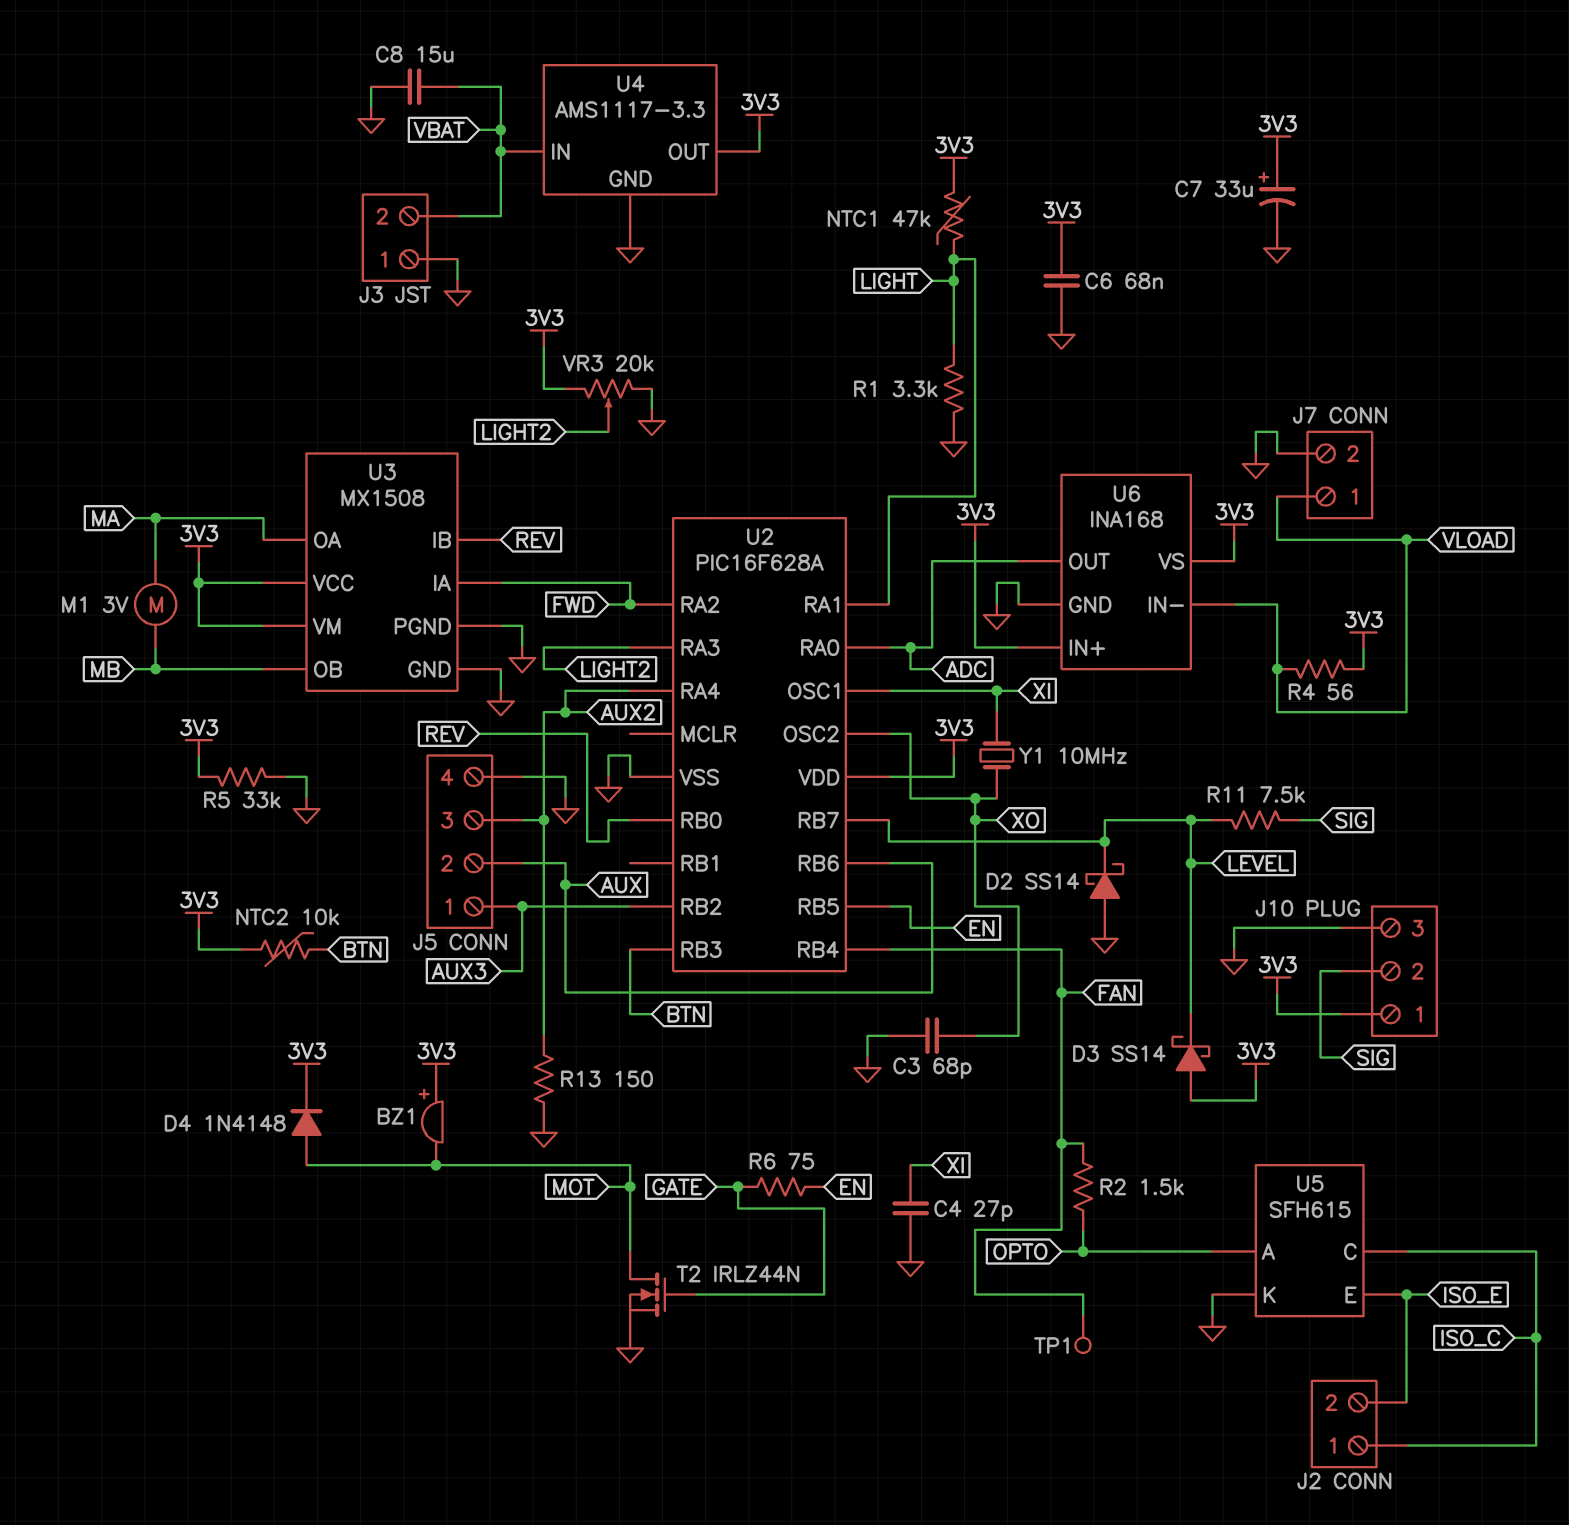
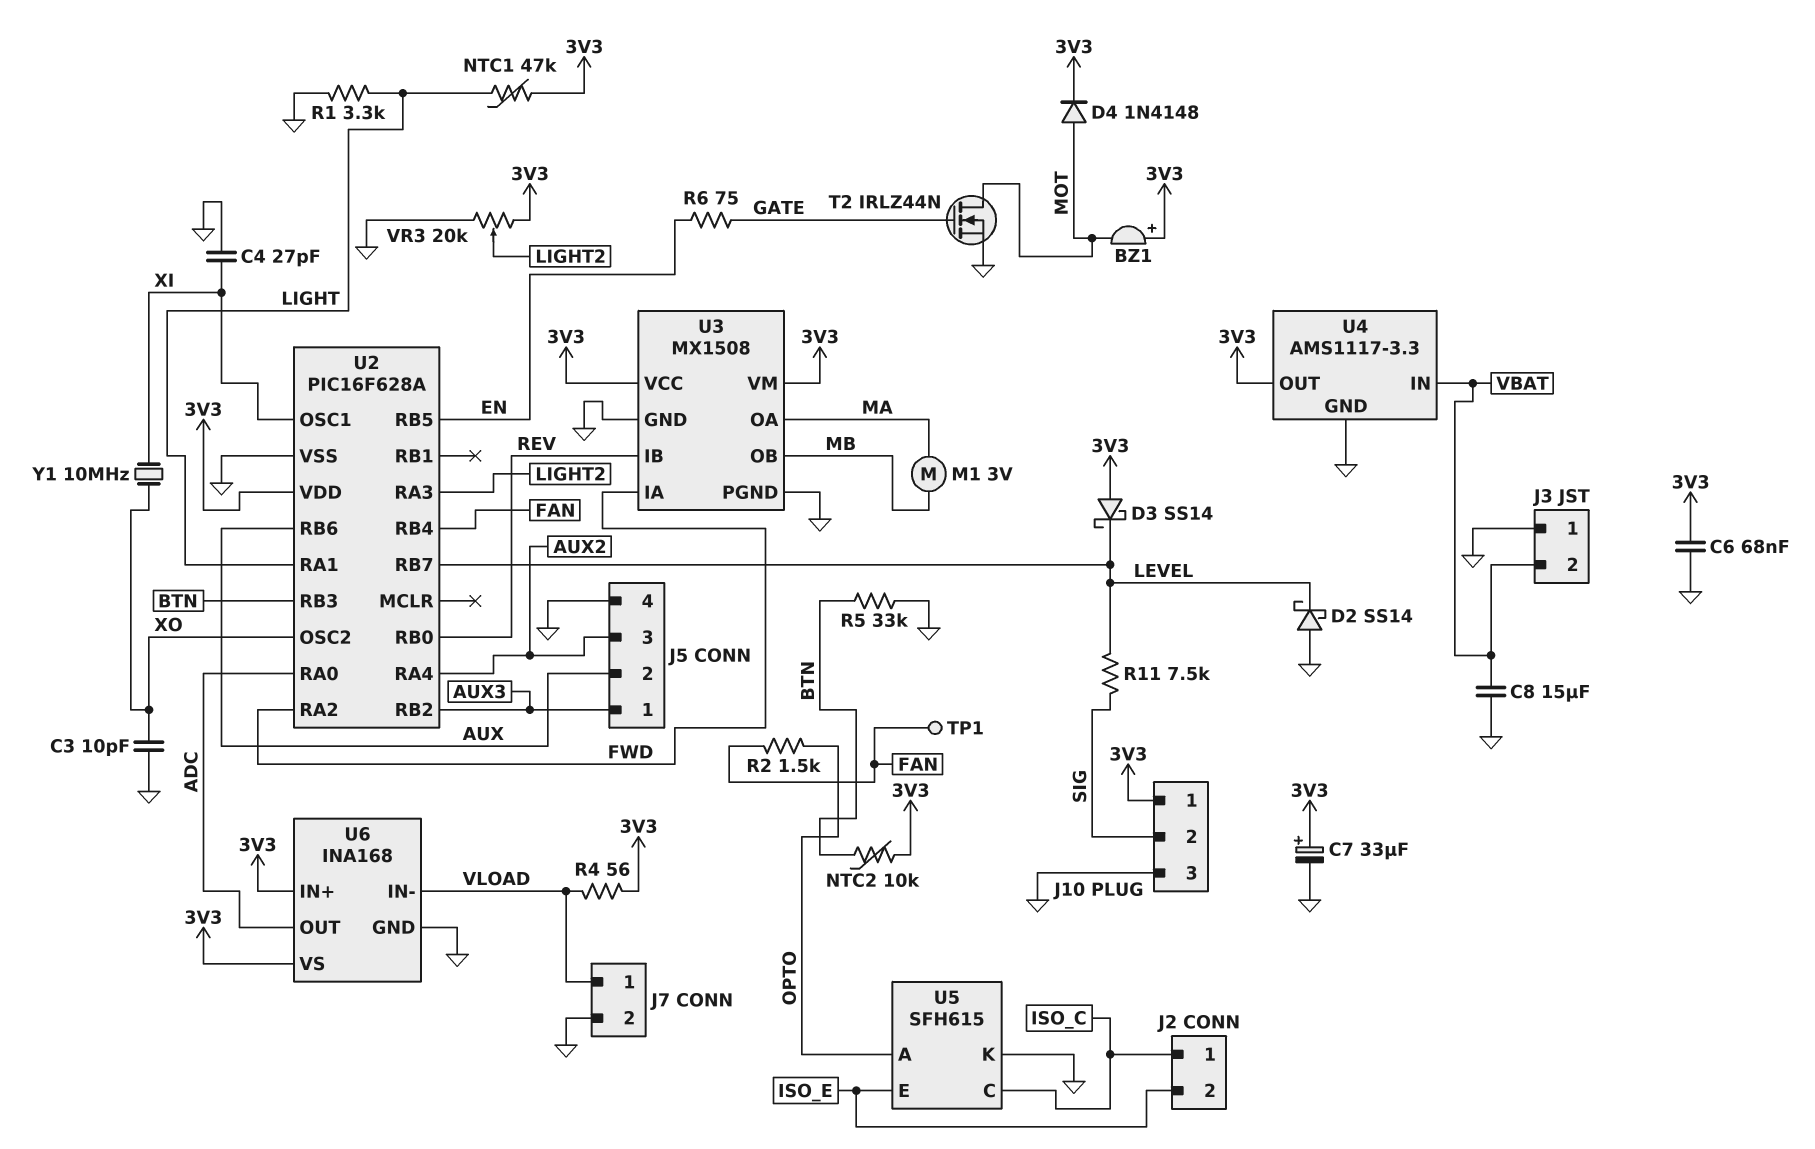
C3: 68pF (GND, XO) -> 10pF (GND, XO)
R5: 33k (3V3, GND) -> 33k (BTN, GND)
R13: 150 (AUX2, GND) -> none

